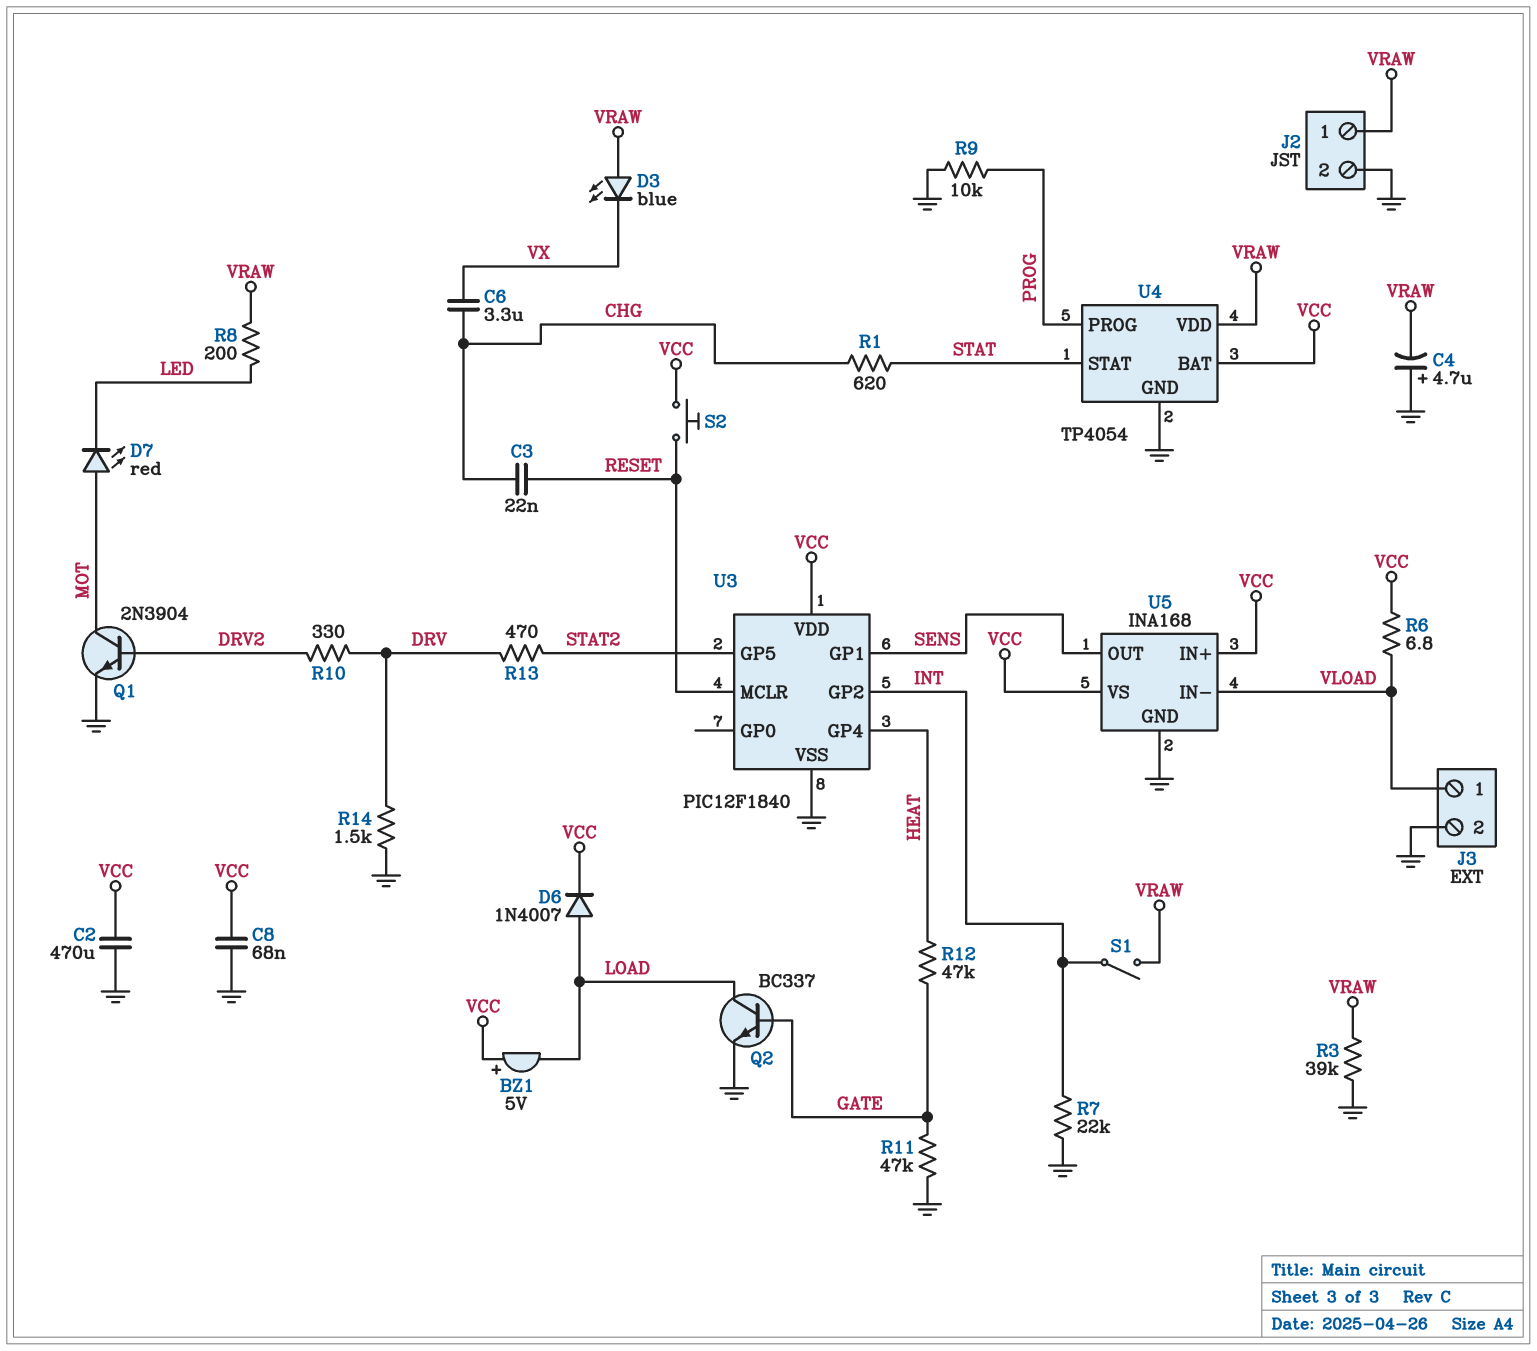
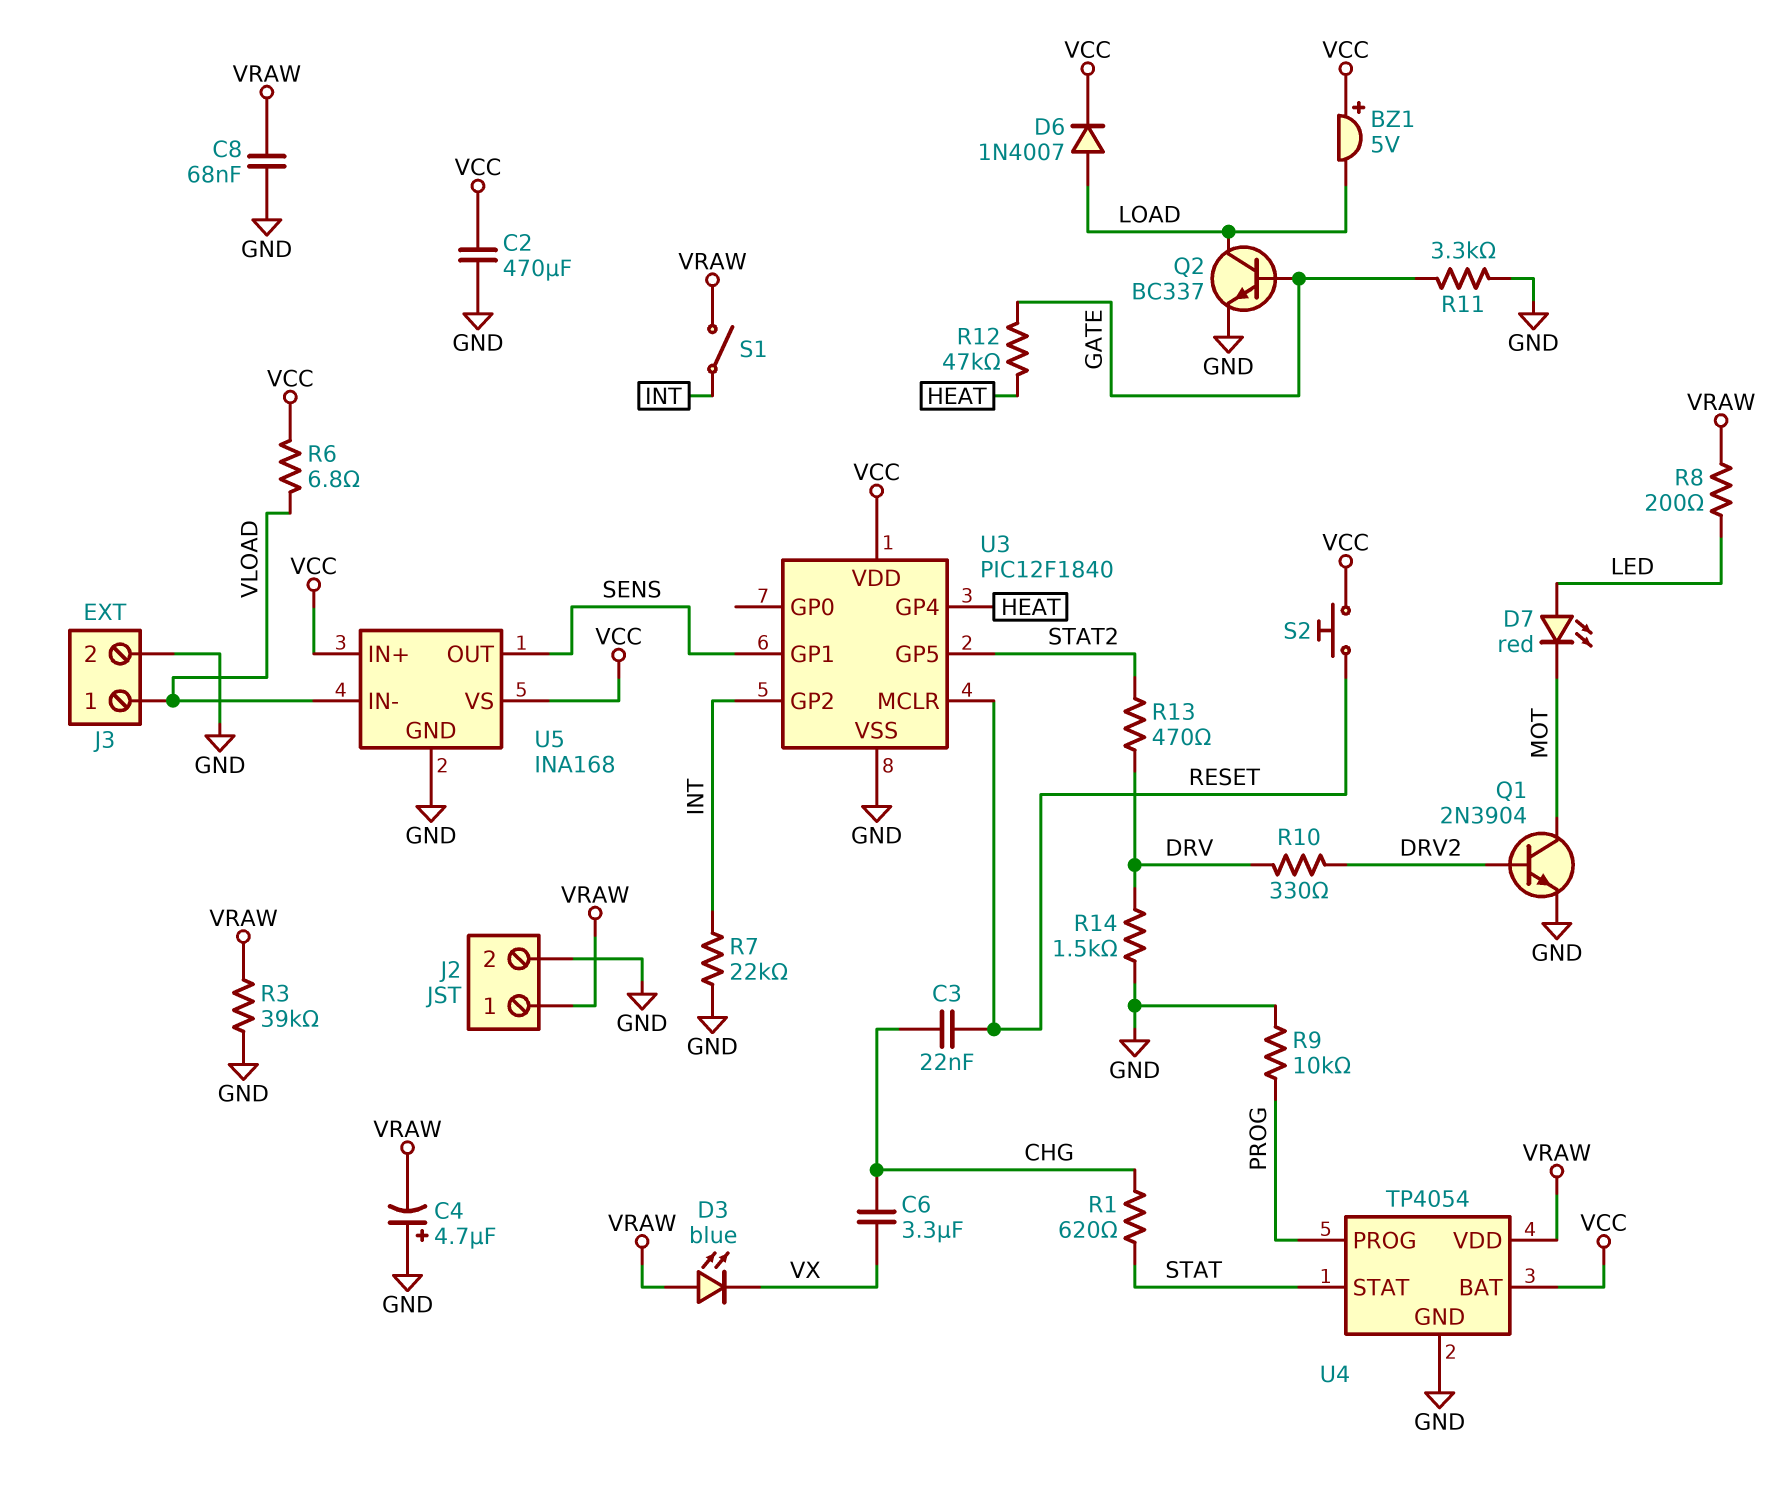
C8: 68nF (GND, VCC) -> 68nF (GND, VRAW)
D7: LED red (A MOT, K LED) -> LED red (A LED, K MOT)
R11: 47k (GATE, GND) -> 3.3k (GATE, GND)

